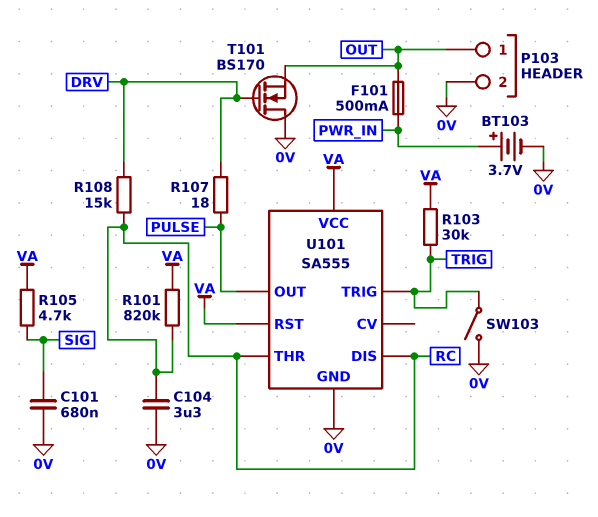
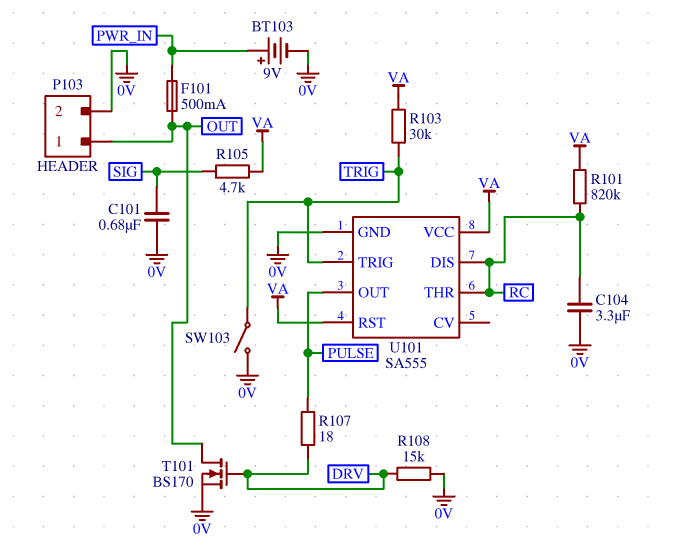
BT103: 3.7V (plus PWR_IN, minus 0V) -> 9V (plus PWR_IN, minus 0V)
R108: 15k (DRV, RC) -> 15k (0V, DRV)
T101: NMOS BS170 (G DRV, D 0V, S OUT) -> NMOS BS170 (G DRV, D OUT, S 0V)

